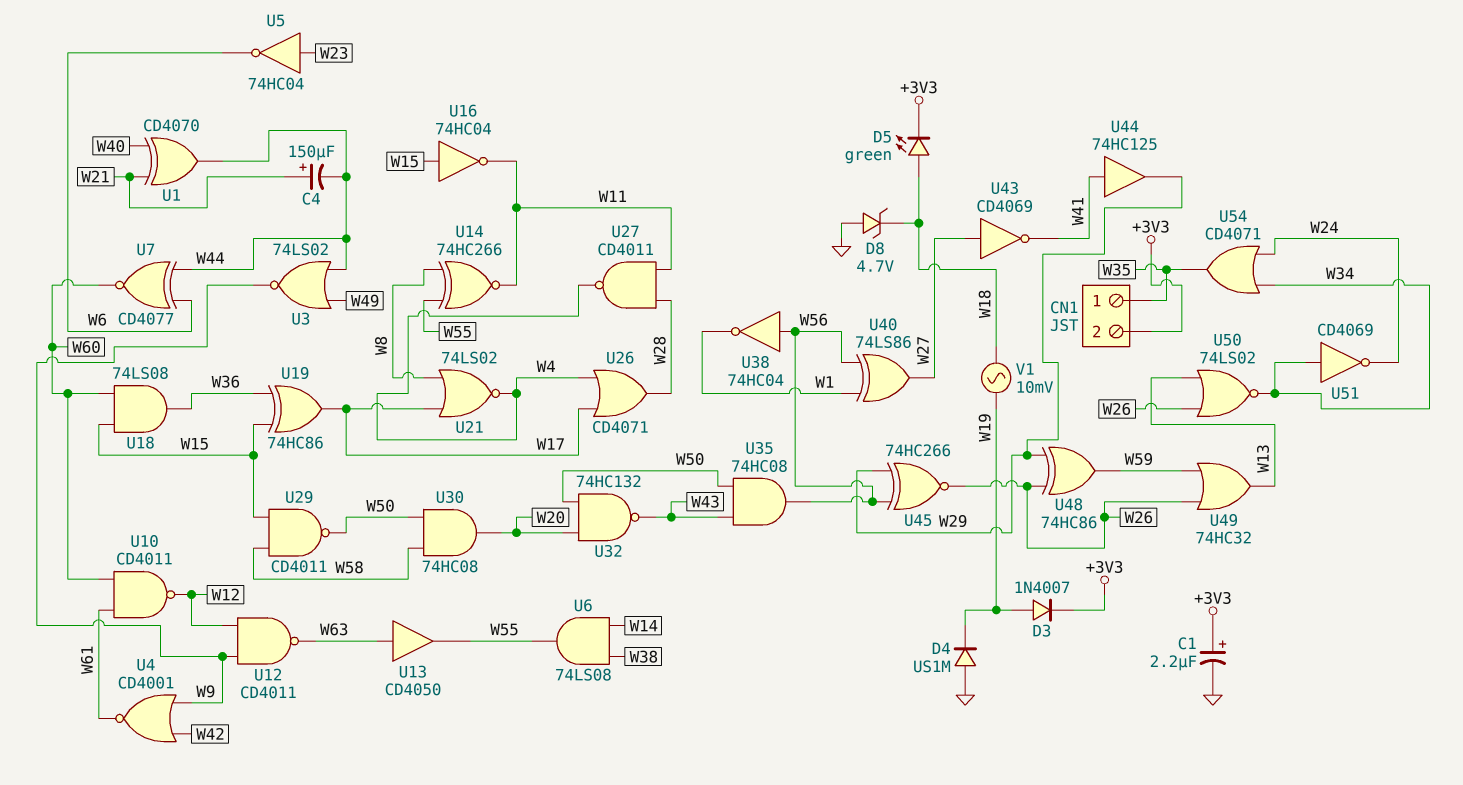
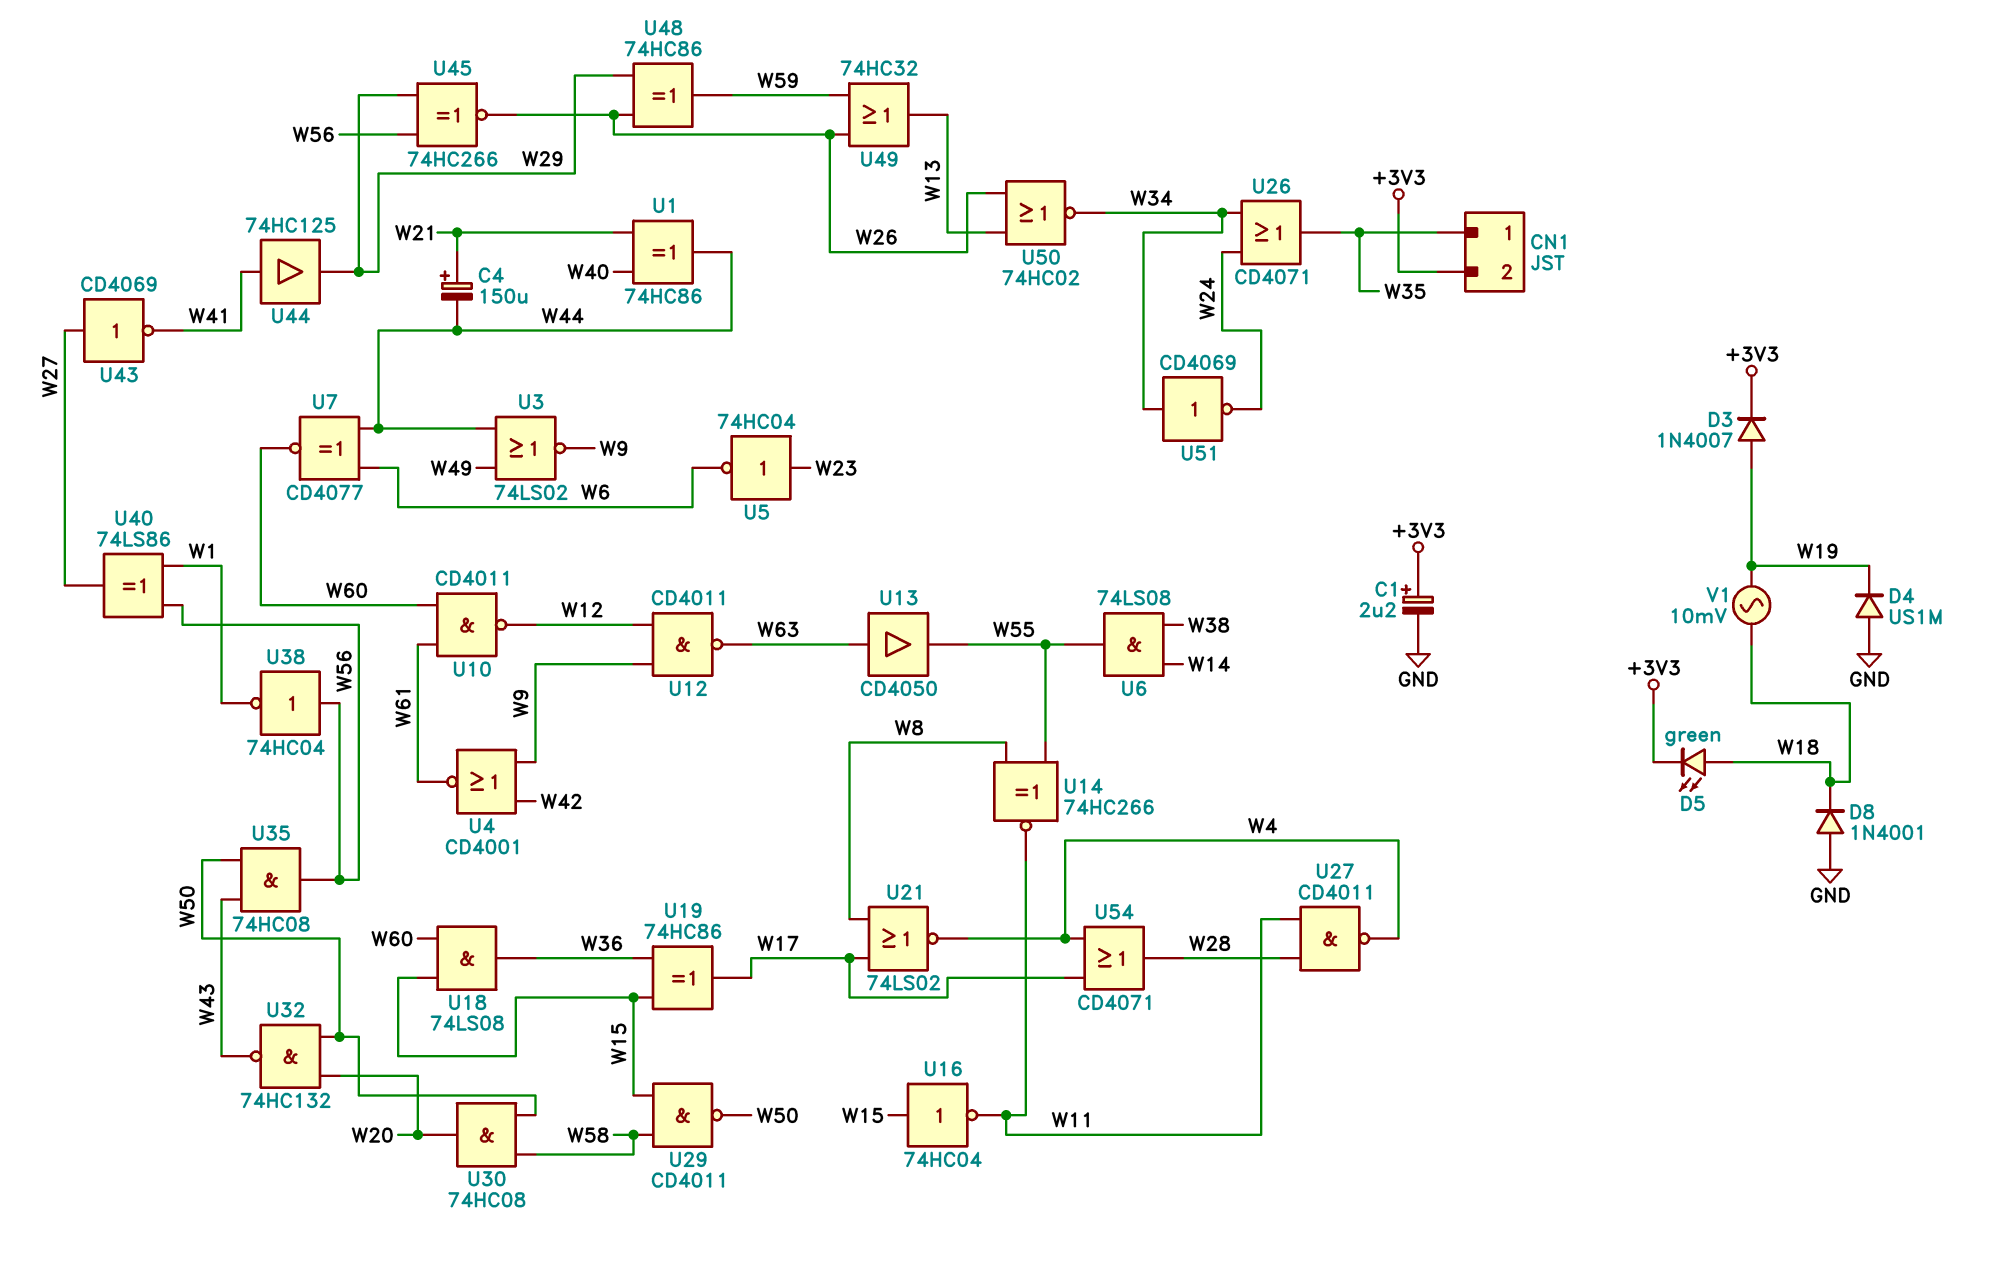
D8: zener 4.7V (A GND, K W18) -> diode 1N4001 (A GND, K W18)
U1: XOR CD4070 (in W21, in W40, out W44) -> XOR 74HC86 (in W21, in W40, out W44)
U26: OR CD4071 (in W4, in W17, out W28) -> OR CD4071 (in W24, in W34, out W35)
U50: NOR 74LS02 (in W13, in W26, out W34) -> NOR 74HC02 (in W13, in W26, out W34)
U54: OR CD4071 (in W24, in W34, out W35) -> OR CD4071 (in W4, in W17, out W28)

